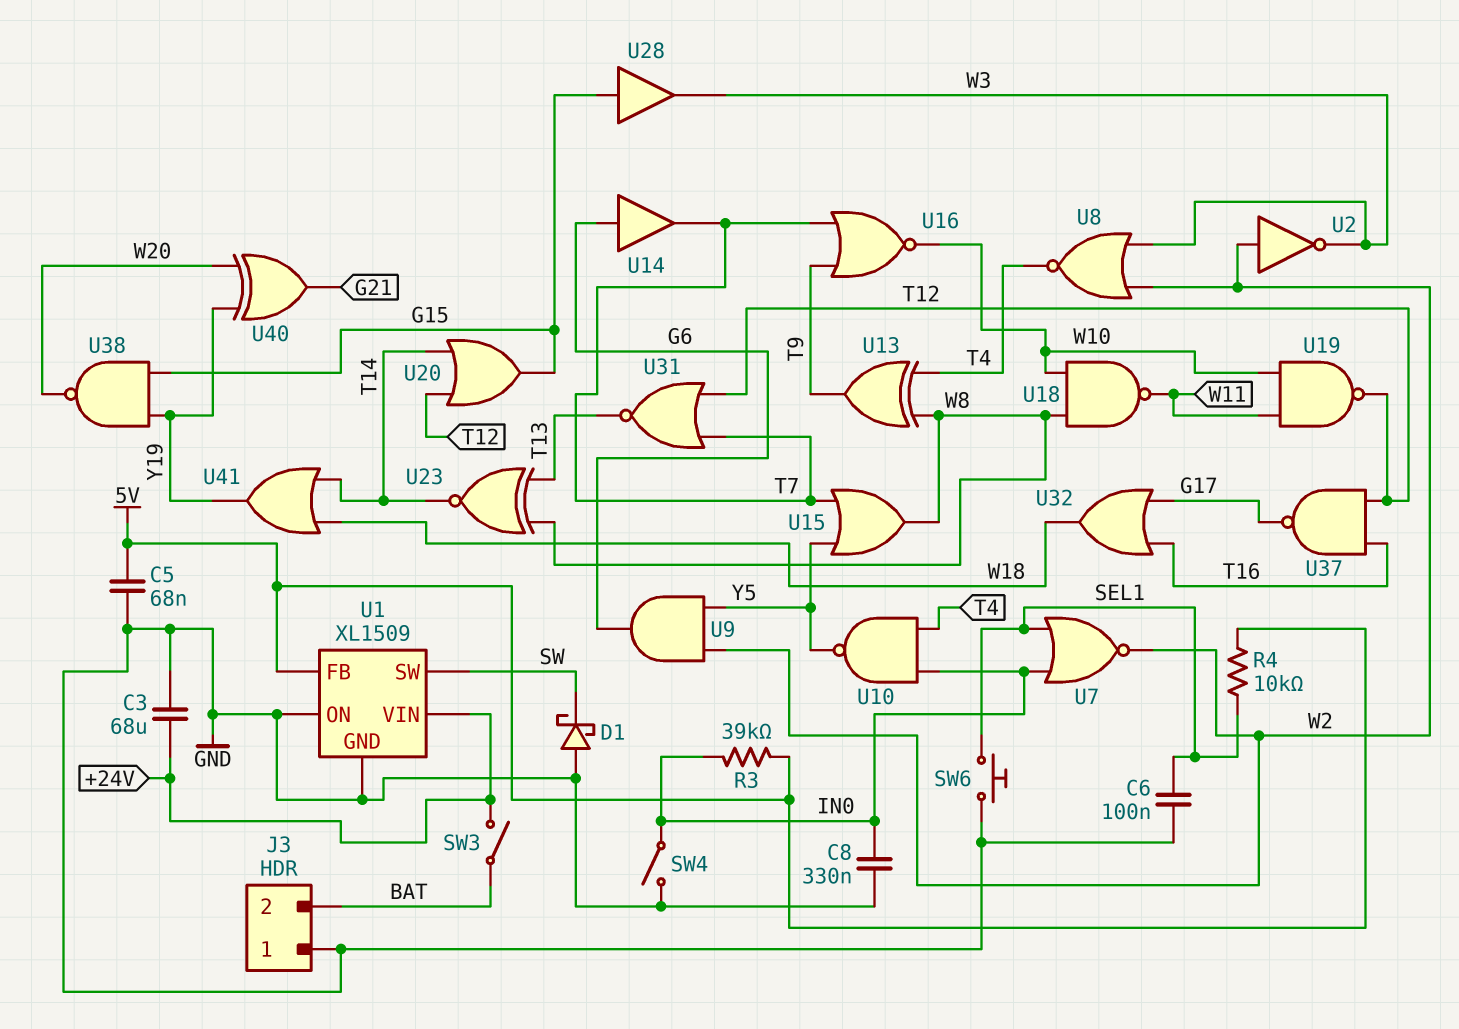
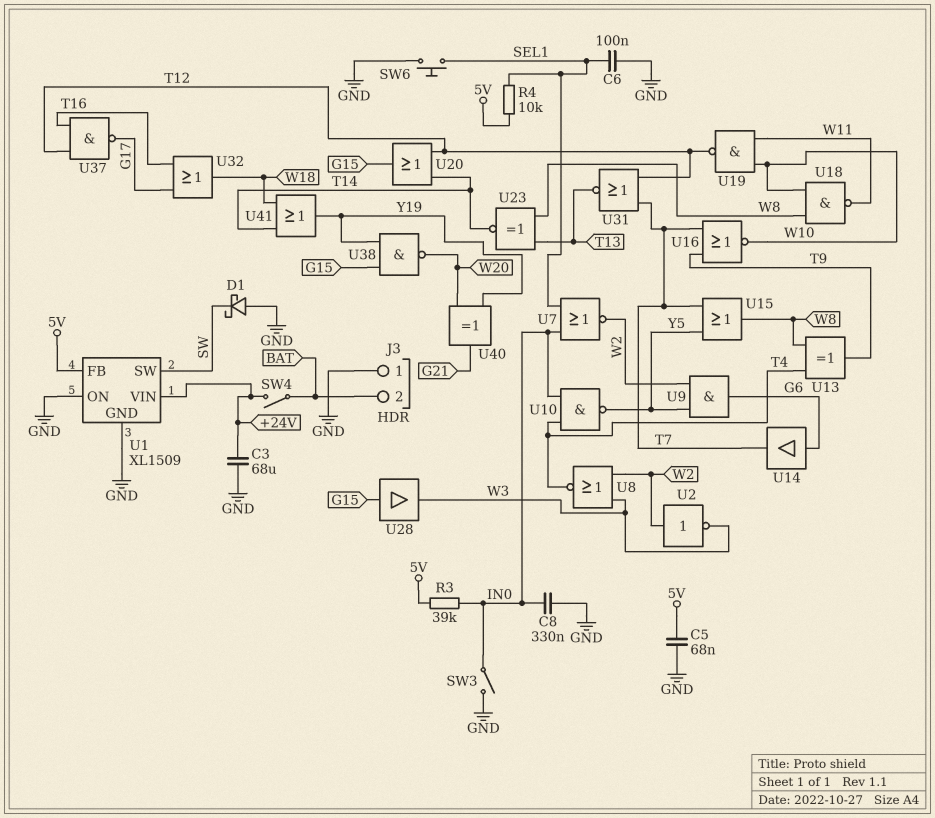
SW3: switch (+24V, BAT) -> switch (GND, IN0)
SW4: switch (GND, IN0) -> switch (+24V, BAT)

